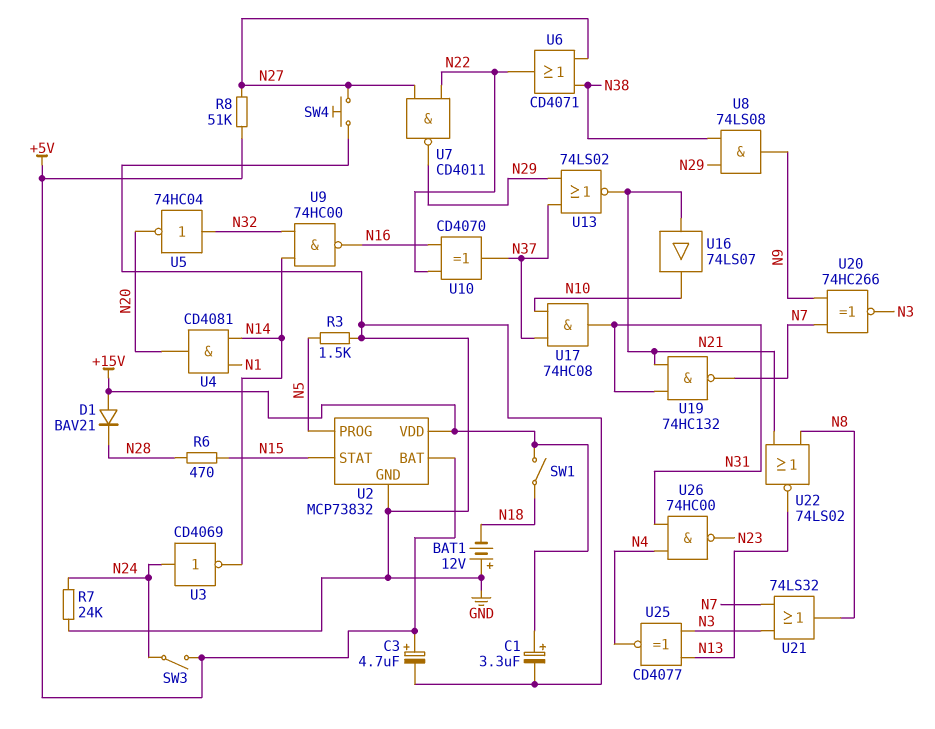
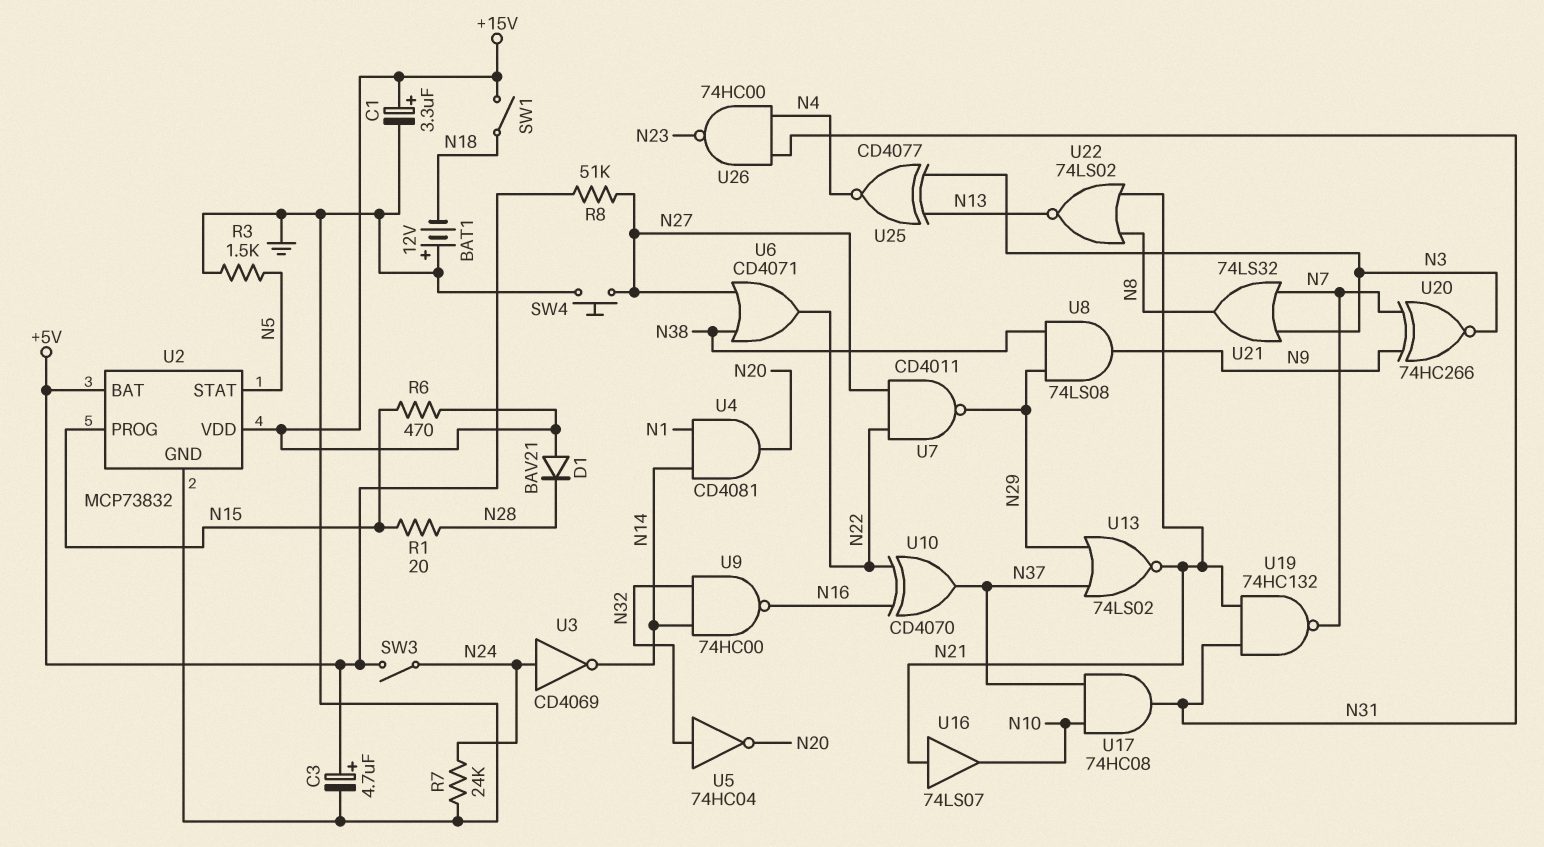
R1: none -> 20 (N15, N28)
R6: 470 (N15, N28) -> 470 (+15V, N15)
U2 pin PROG: N5 -> N15
U2 pin STAT: N15 -> N5

